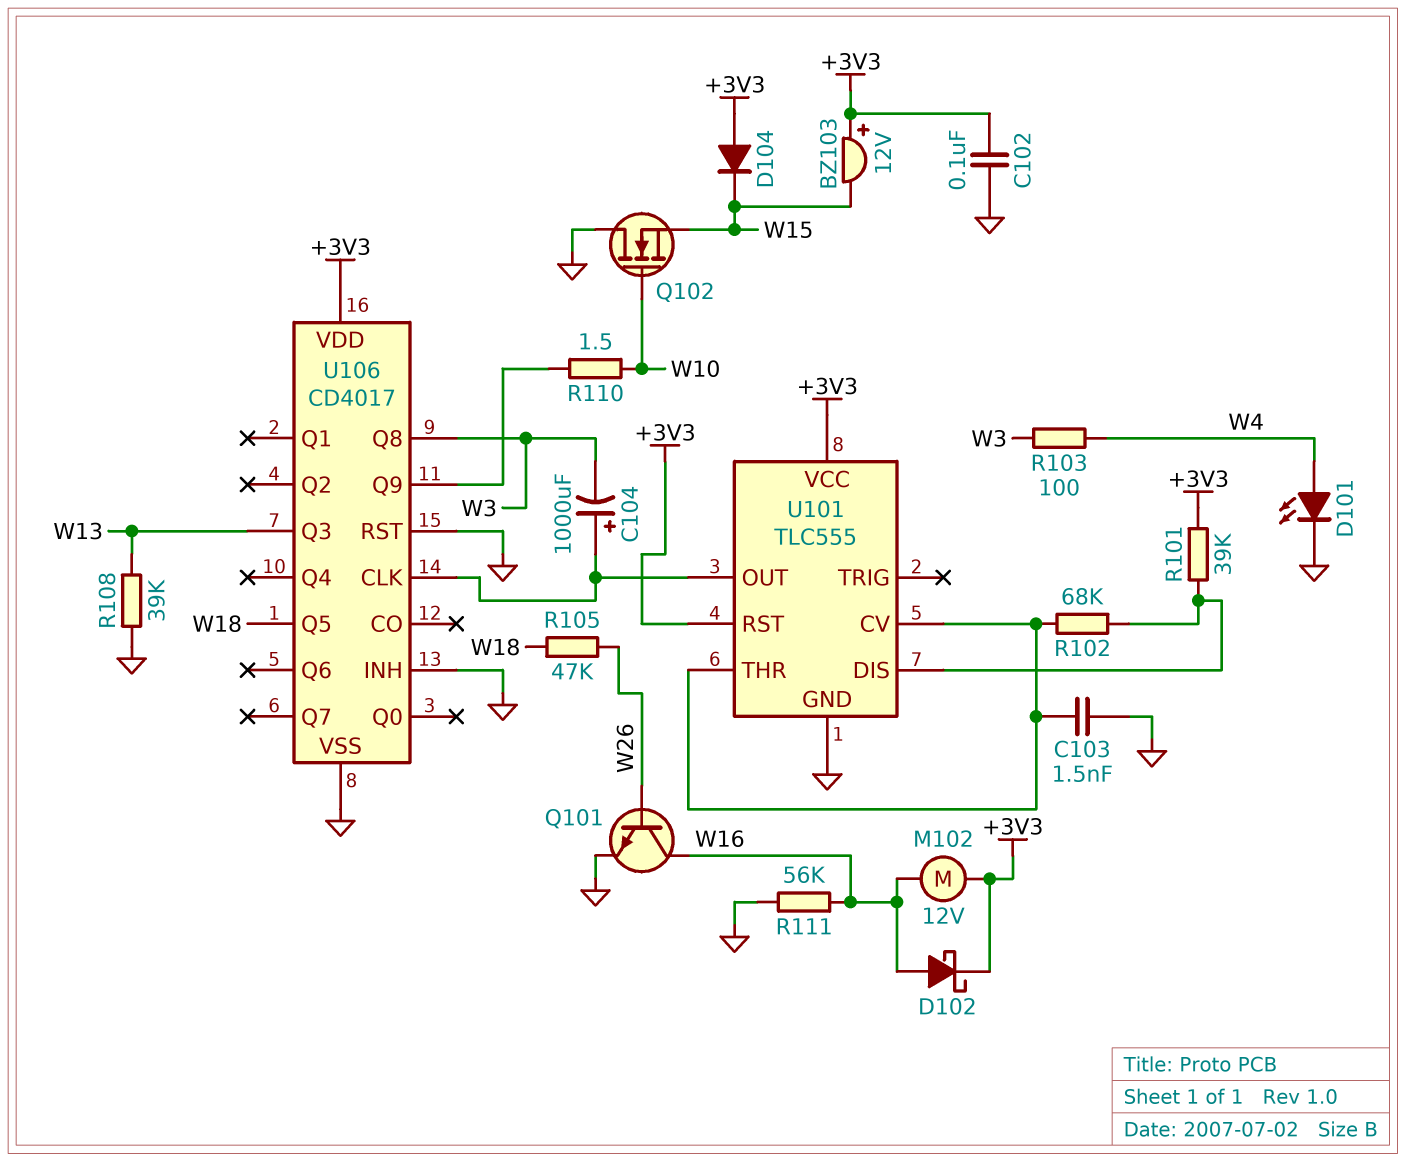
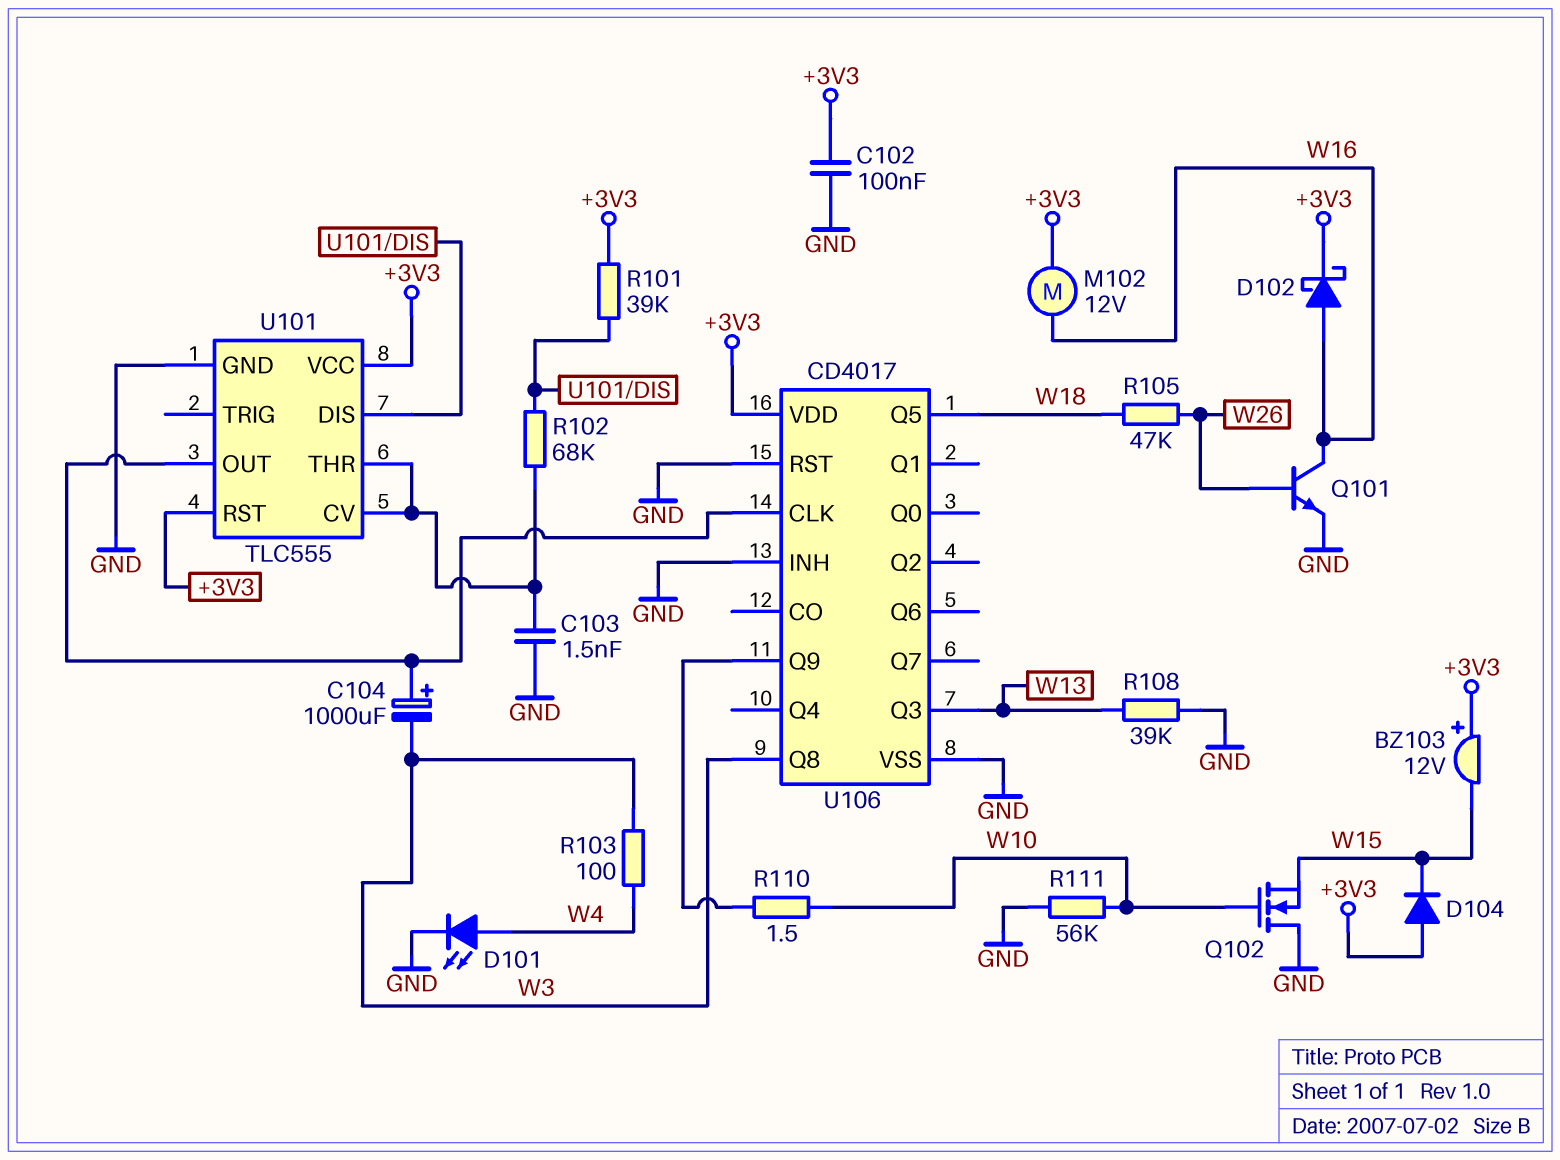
R111: 56k (GND, W16) -> 56k (GND, W10)

